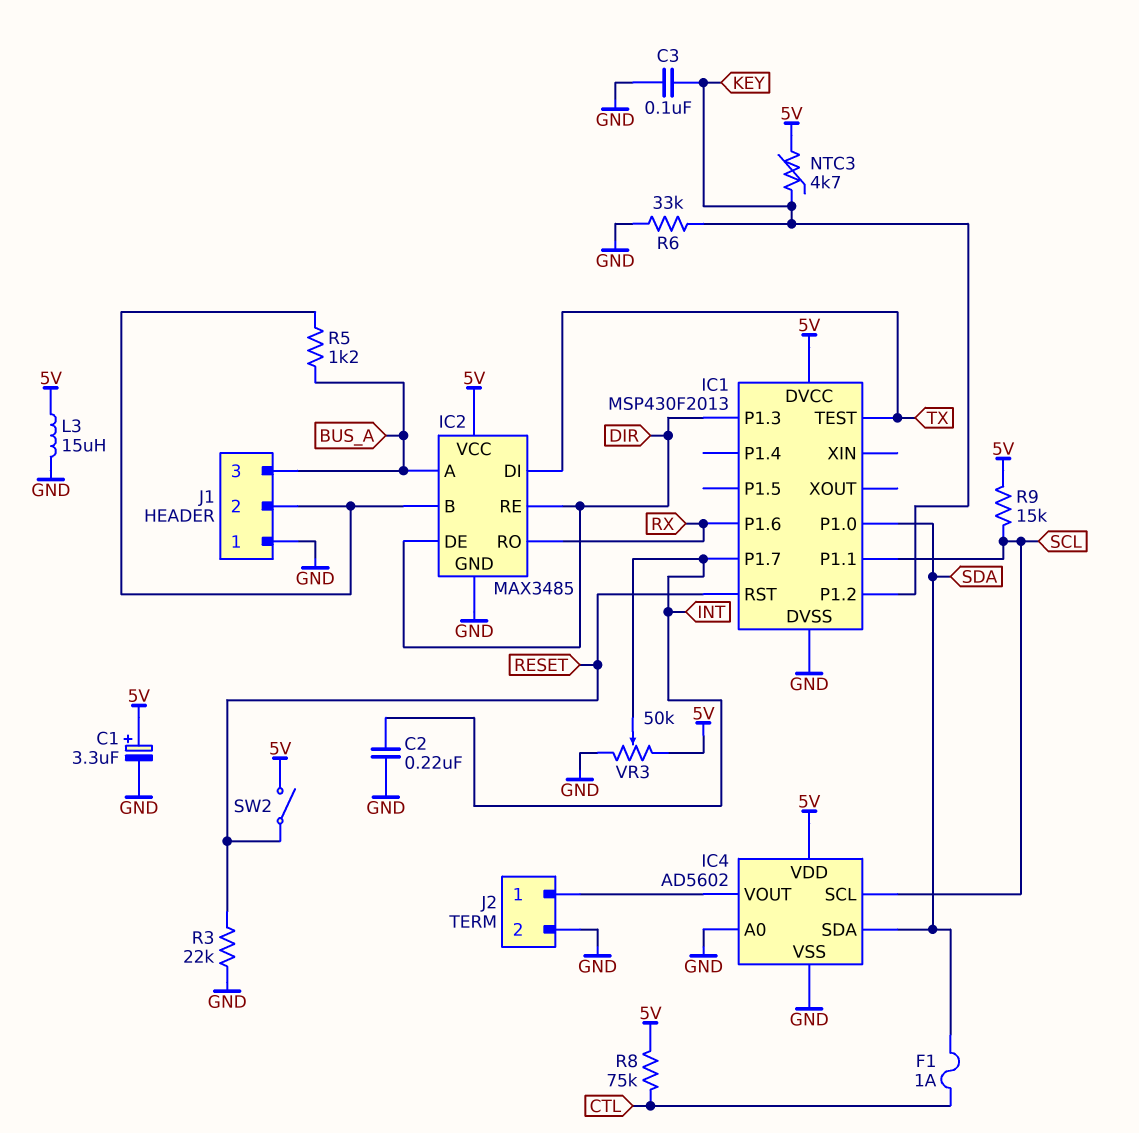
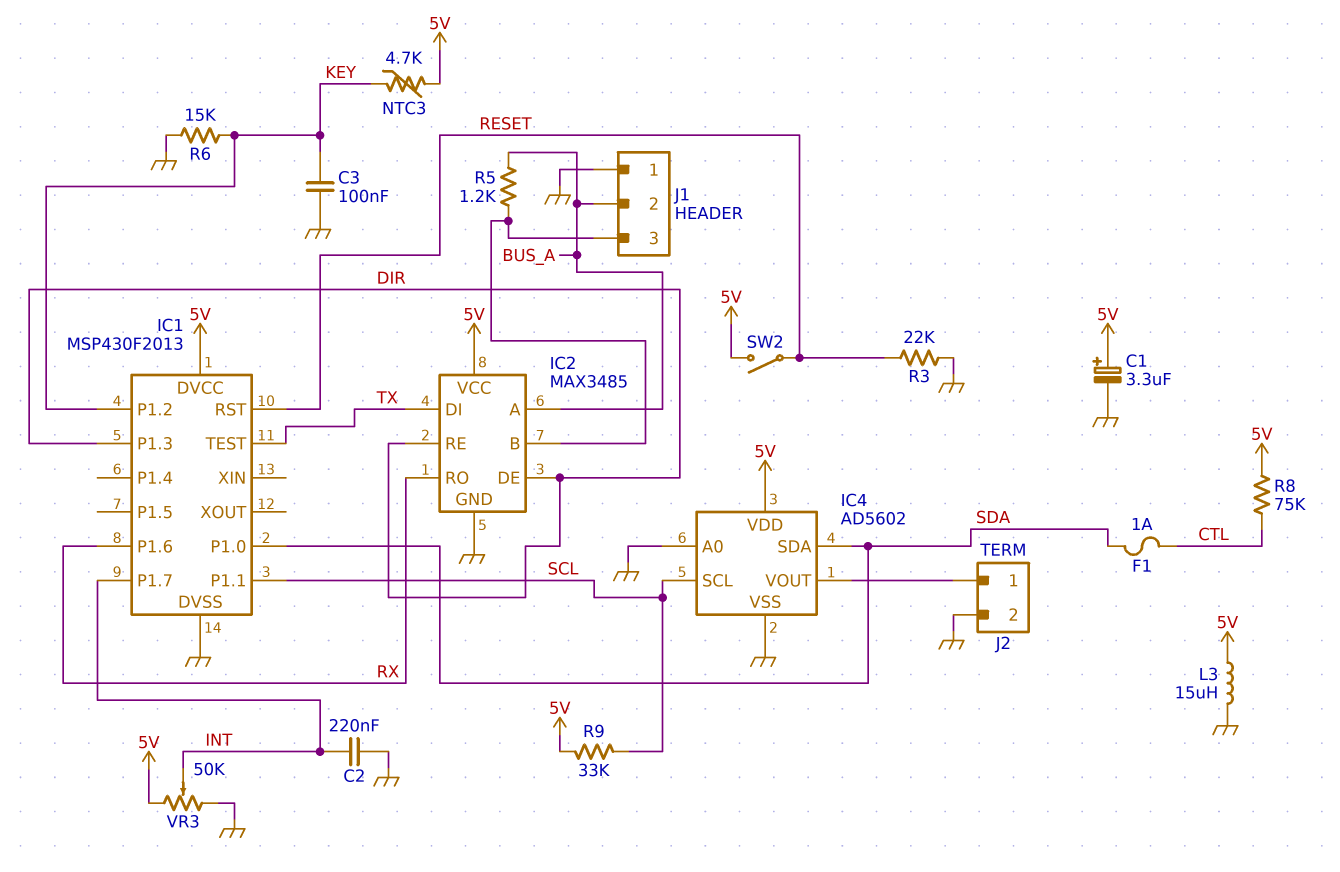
J1 pin 2: IC2/B -> BUS_A
J1 pin 3: BUS_A -> IC2/B
R6: 33k (GND, KEY) -> 15k (GND, KEY)
R9: 15k (5V, SCL) -> 33k (5V, SCL)

